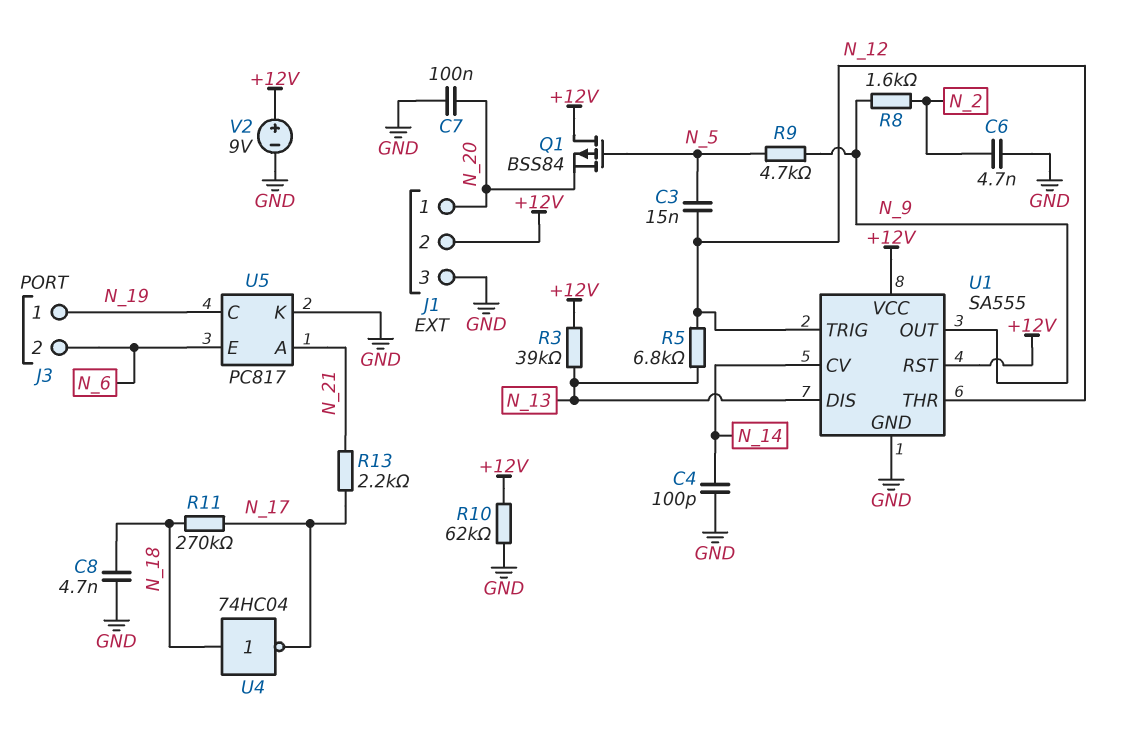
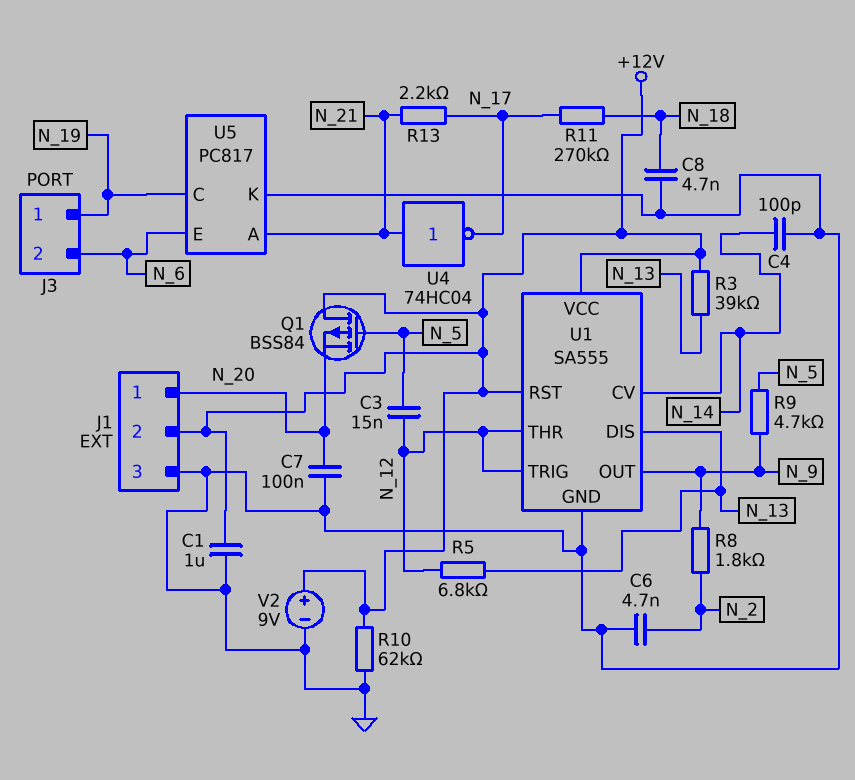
C1: none -> 1uF (+12V, GND)
R8: 1.6k (N_2, N_9) -> 1.8k (N_2, N_9)
U4: NOT 74HC04 (in N_18, out N_17) -> NOT 74HC04 (in N_21, out N_17)

